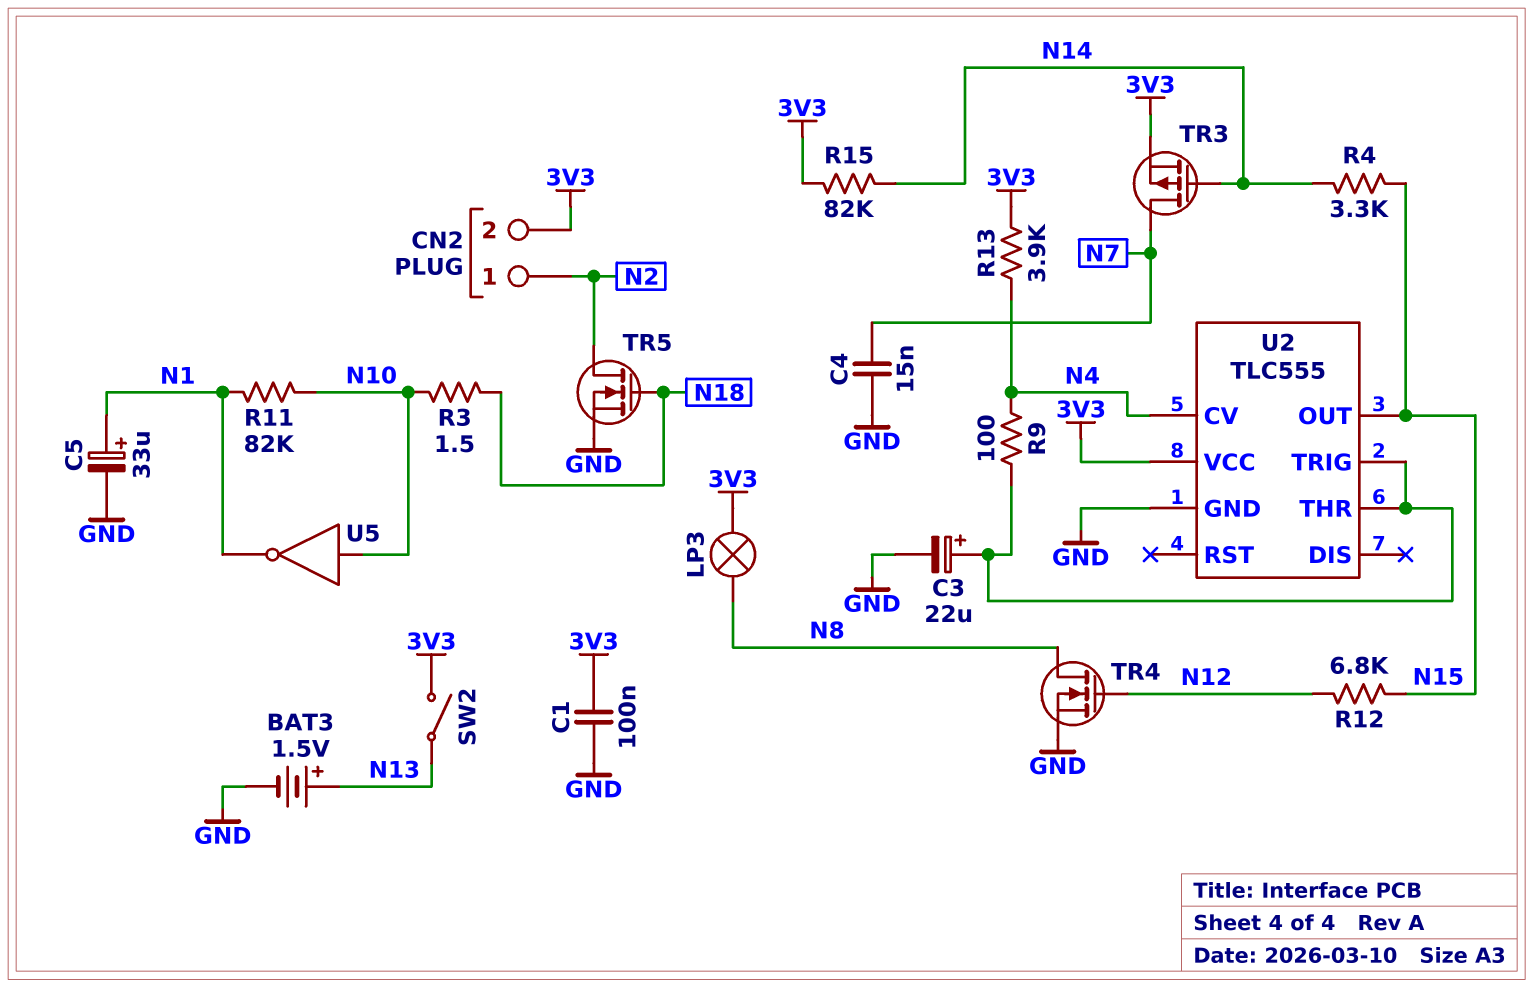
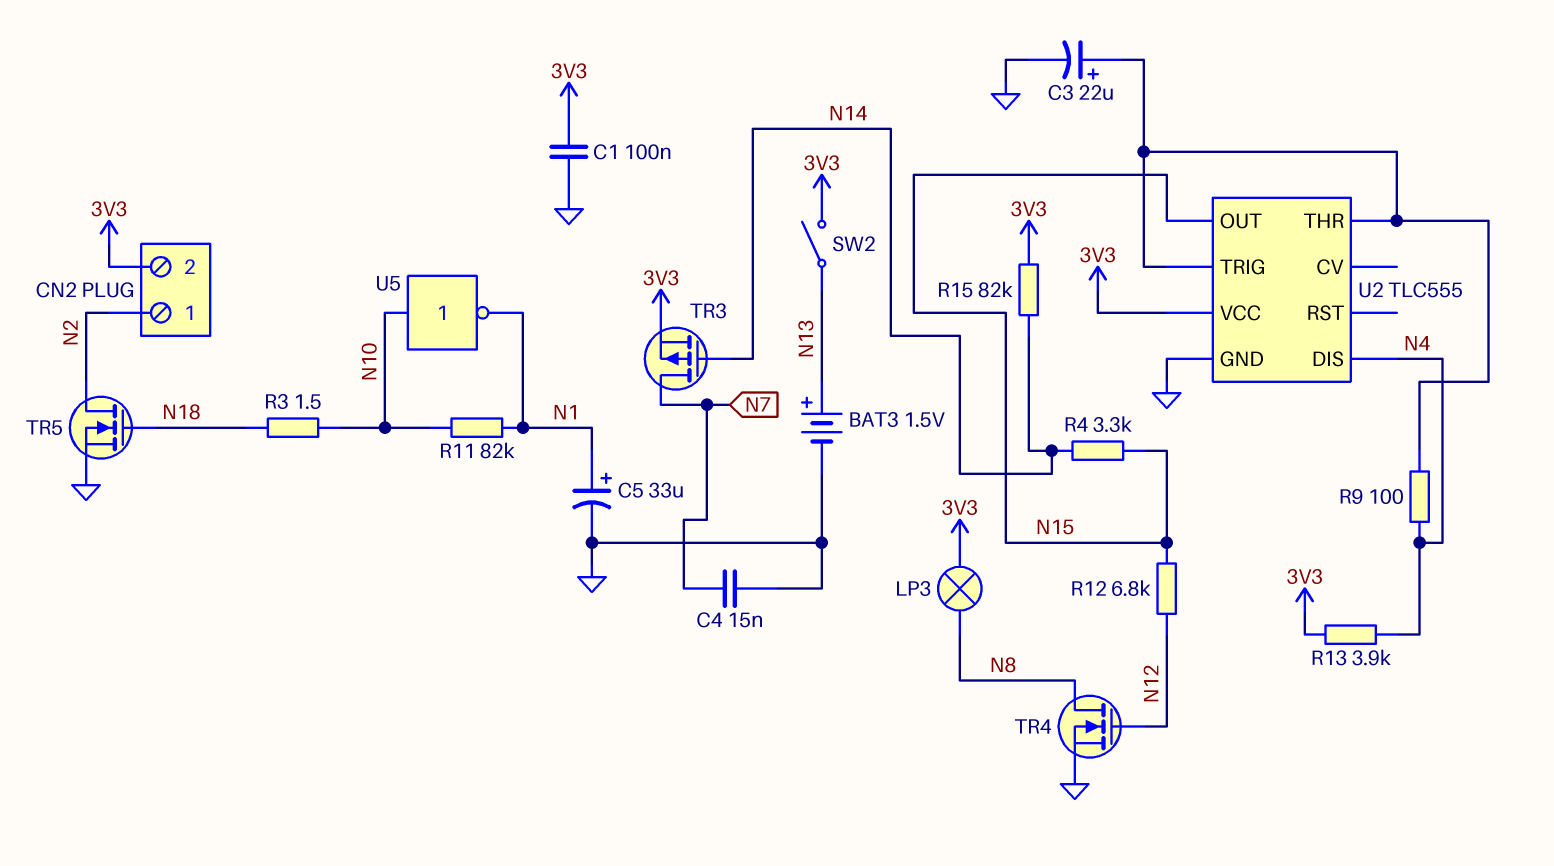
U2 pin CV: N4 -> none
U2 pin DIS: none -> N4

